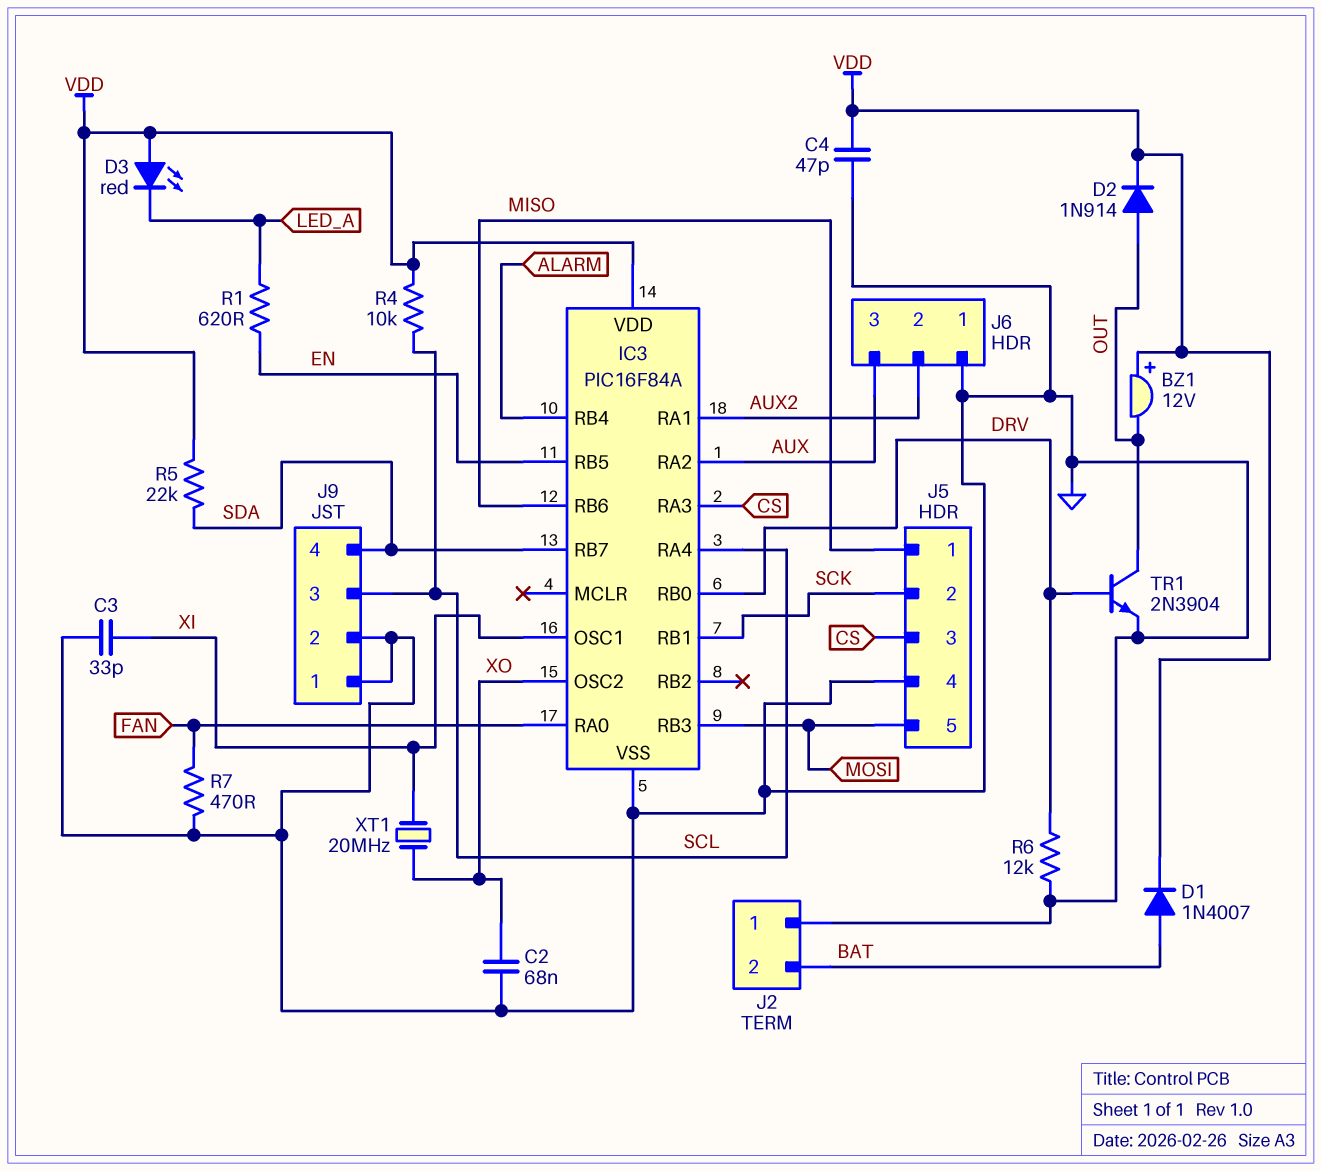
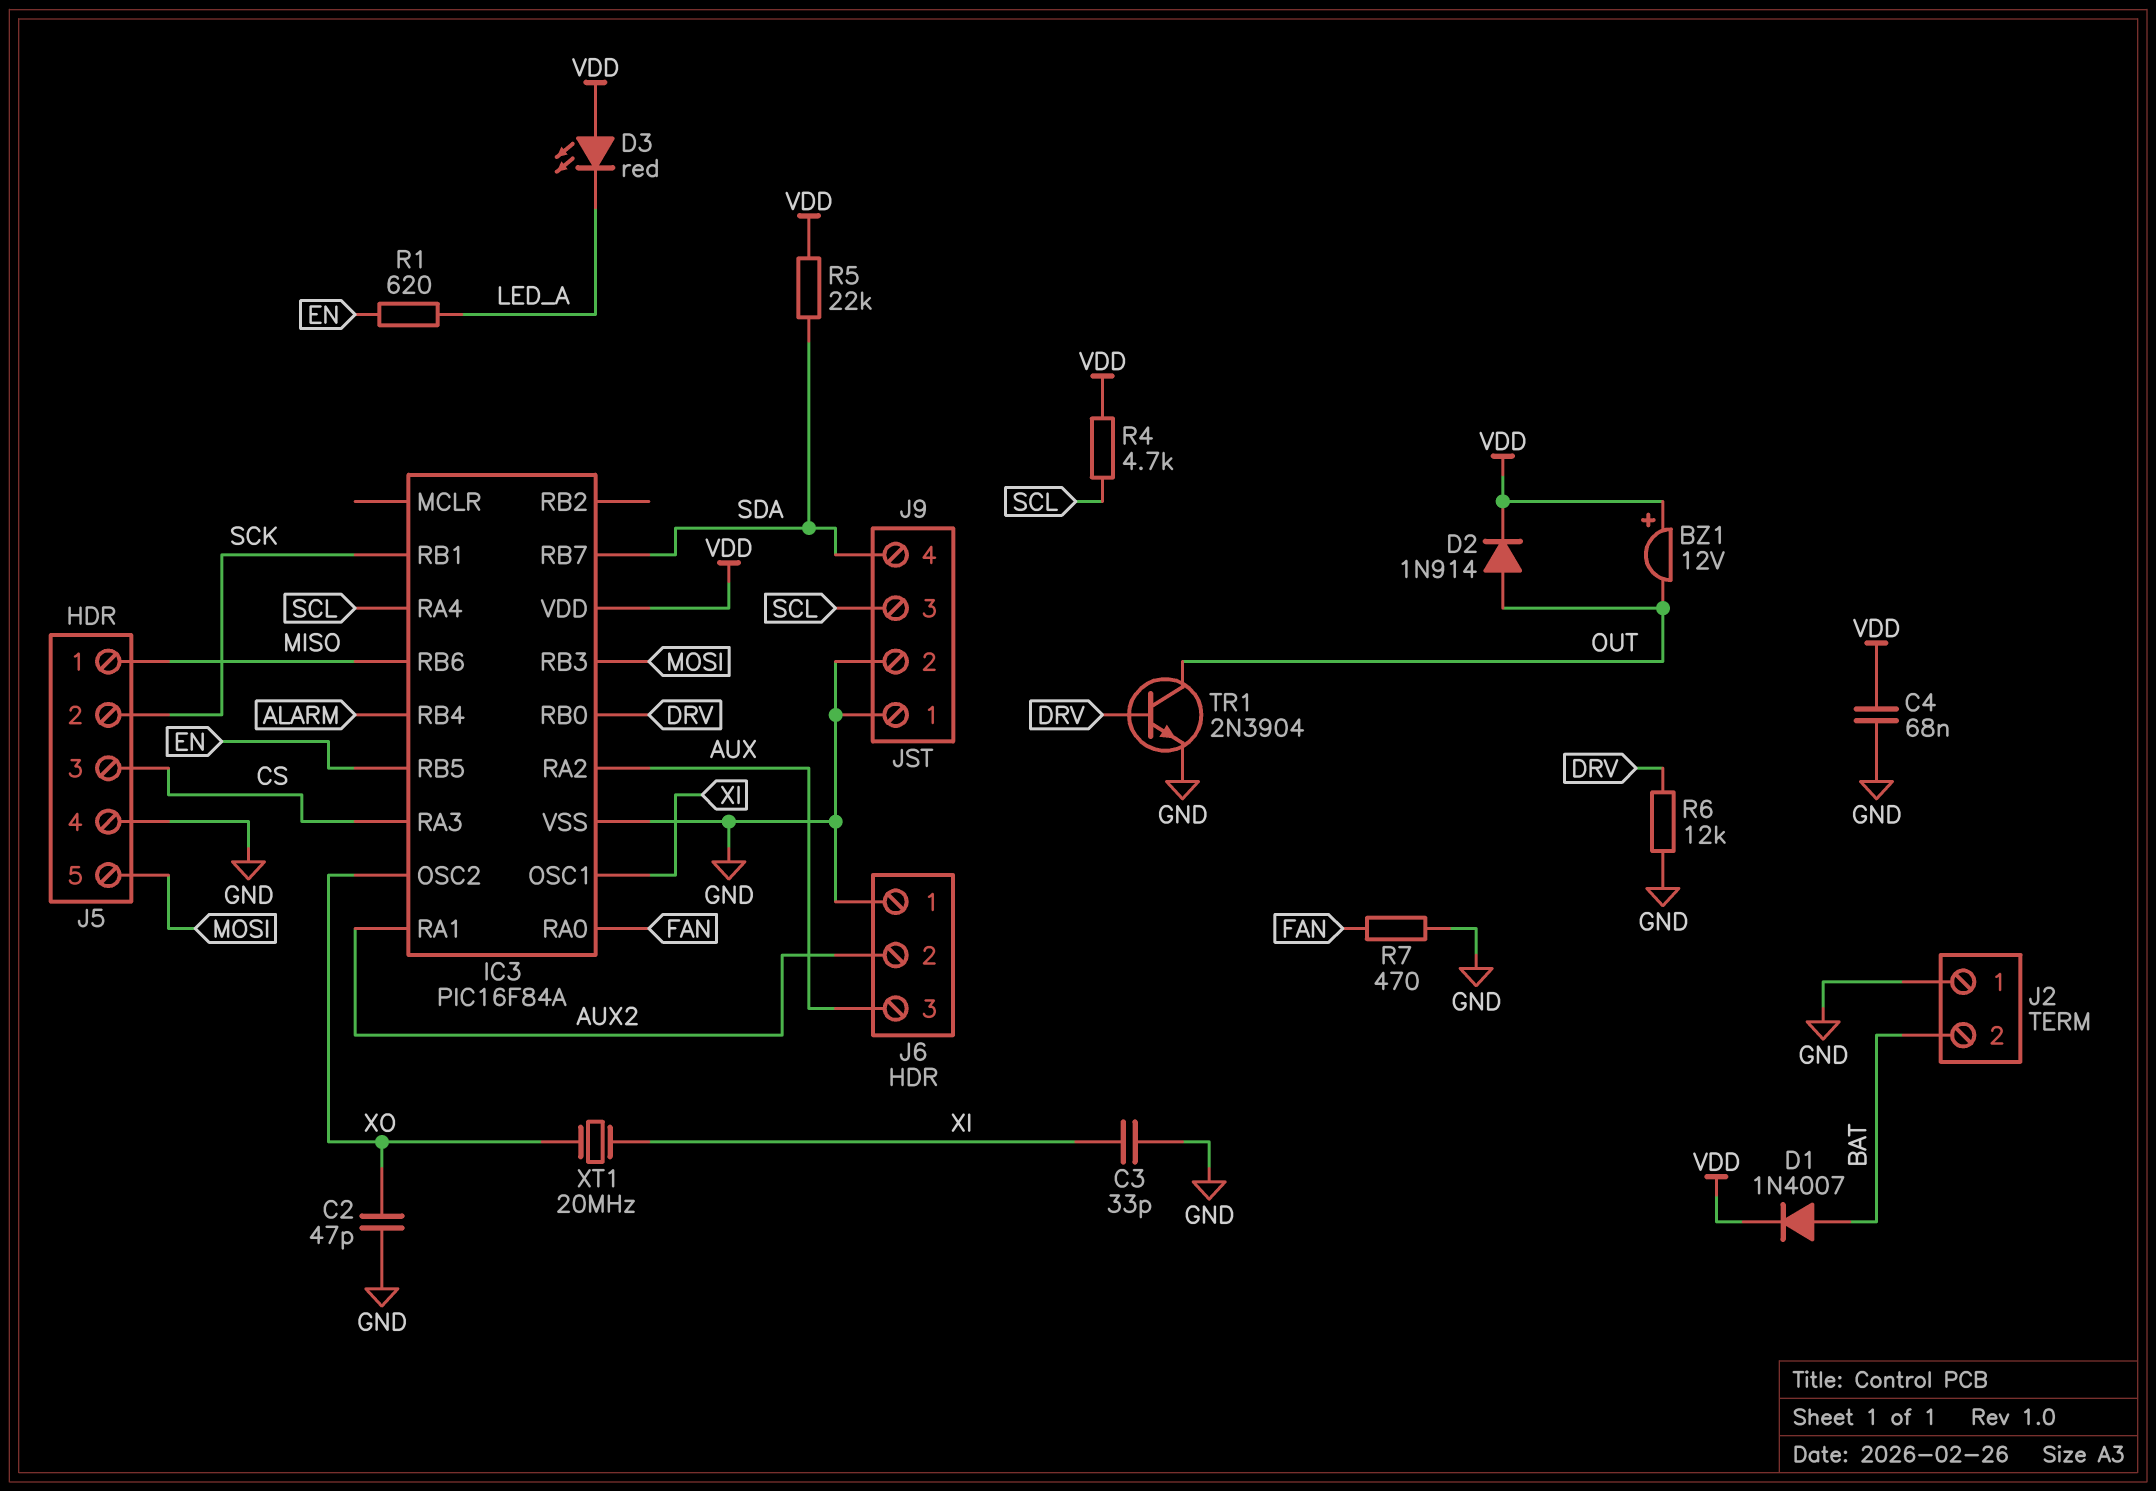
C2: 68nF (GND, XO) -> 47pF (GND, XO)
C4: 47pF (GND, VDD) -> 68nF (GND, VDD)
R4: 10k (SCL, VDD) -> 4.7k (SCL, VDD)

